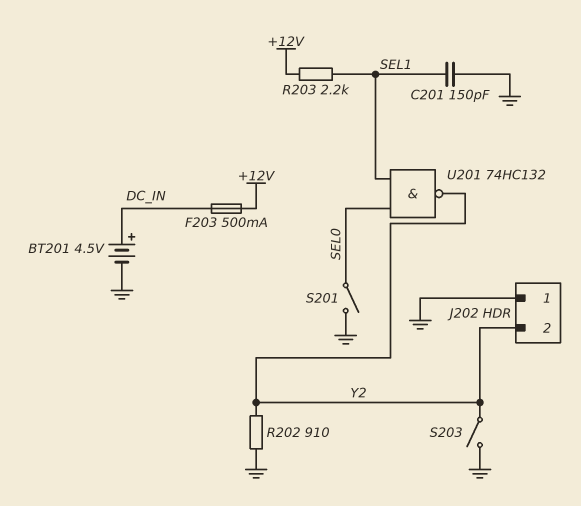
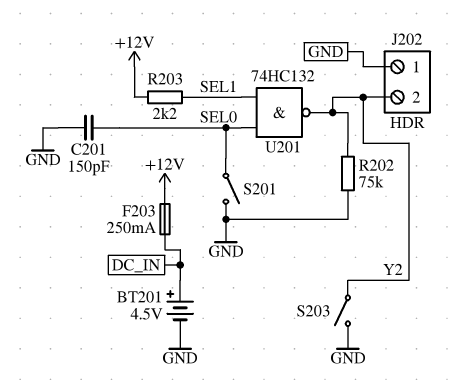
C201: 150pF (GND, SEL1) -> 150pF (GND, SEL0)
F203: 500mA (+12V, DC_IN) -> 250mA (+12V, DC_IN)
R202: 910 (GND, Y2) -> 75k (GND, Y2)

